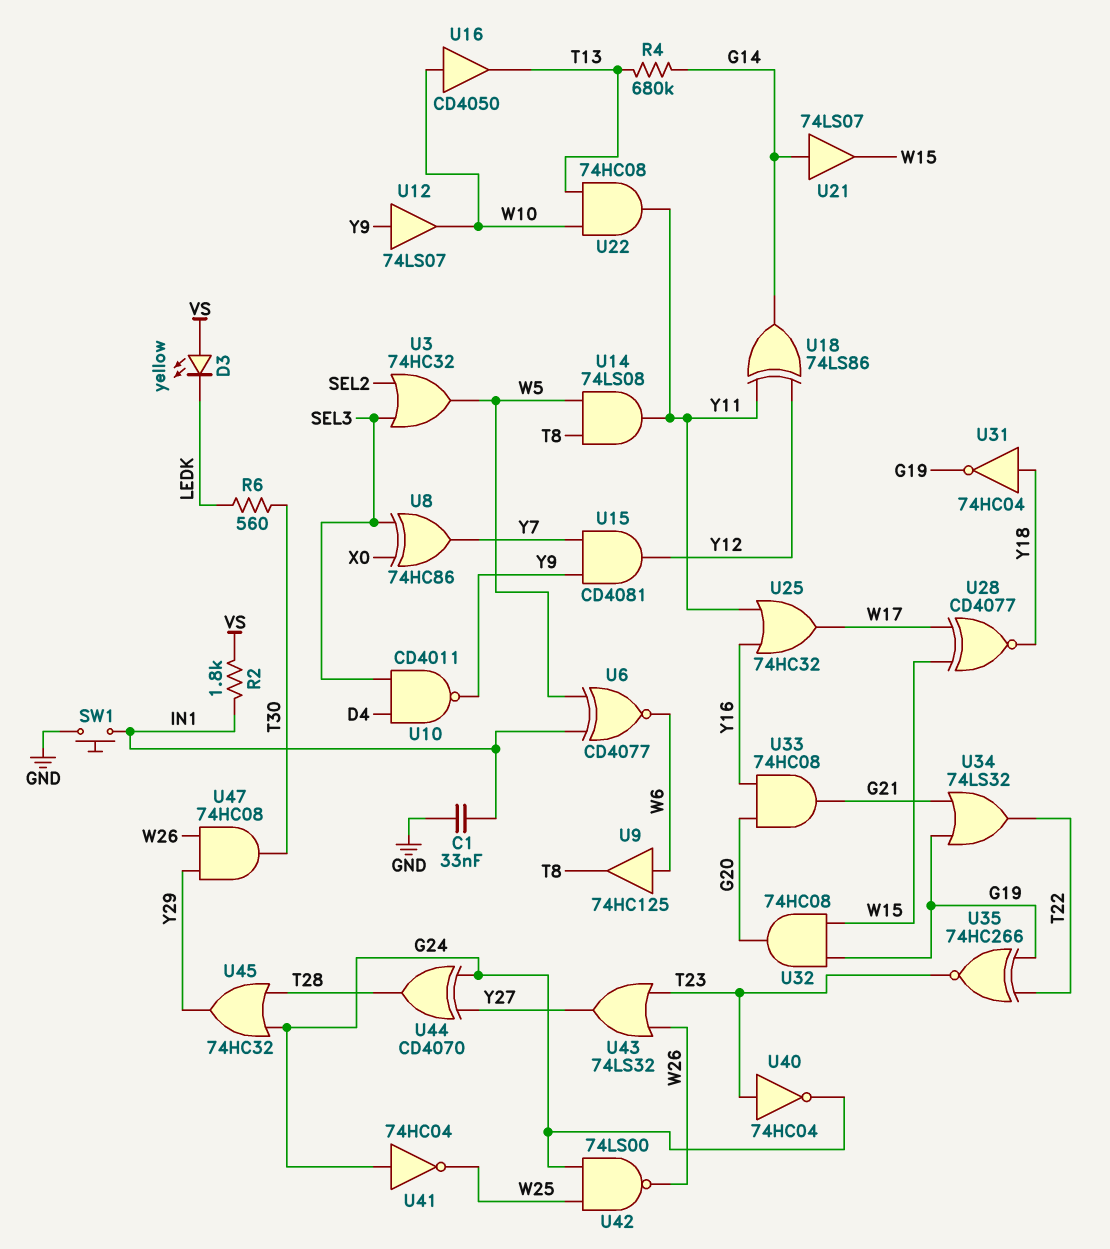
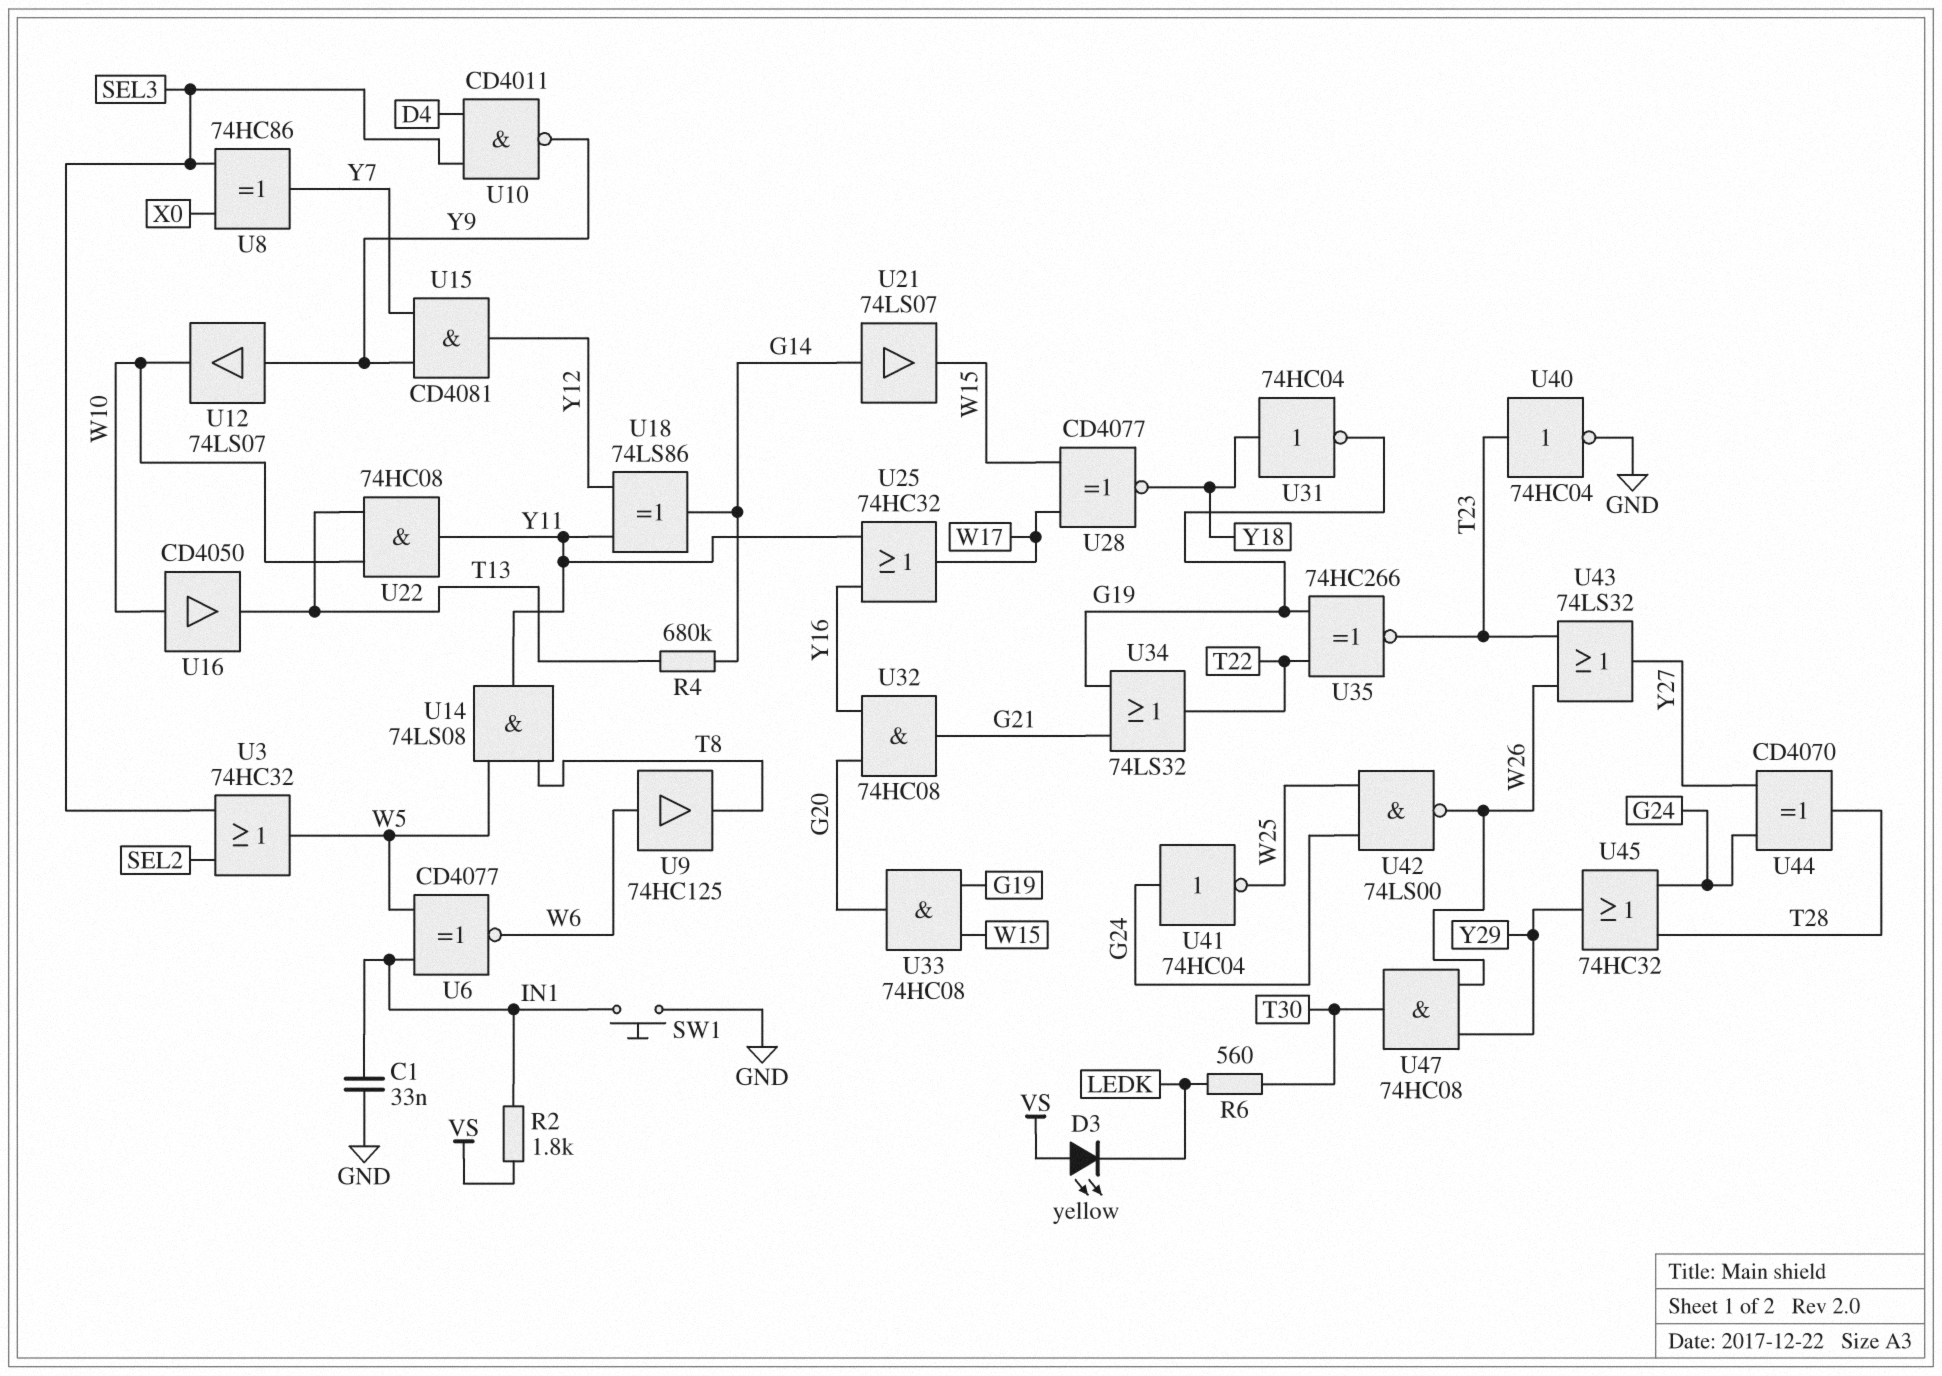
U32: AND 74HC08 (in G19, in W15, out G20) -> AND 74HC08 (in G20, in Y16, out G21)
U33: AND 74HC08 (in G20, in Y16, out G21) -> AND 74HC08 (in G19, in W15, out G20)
U40: NOT 74HC04 (in T23, out G24) -> NOT 74HC04 (in T23, out GND)

